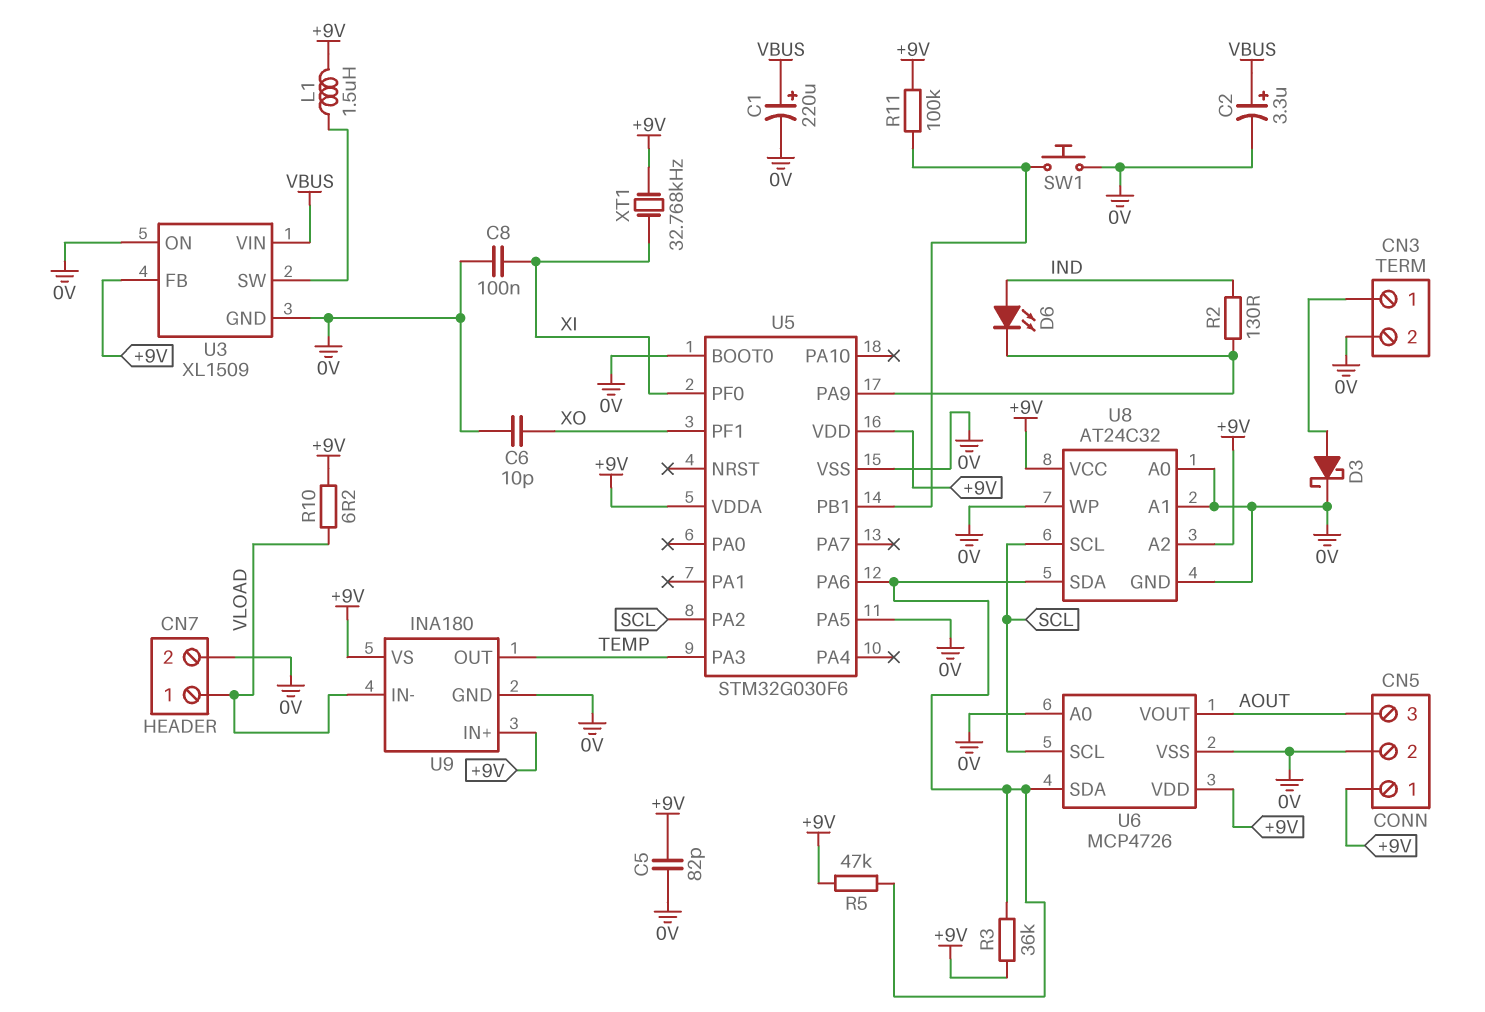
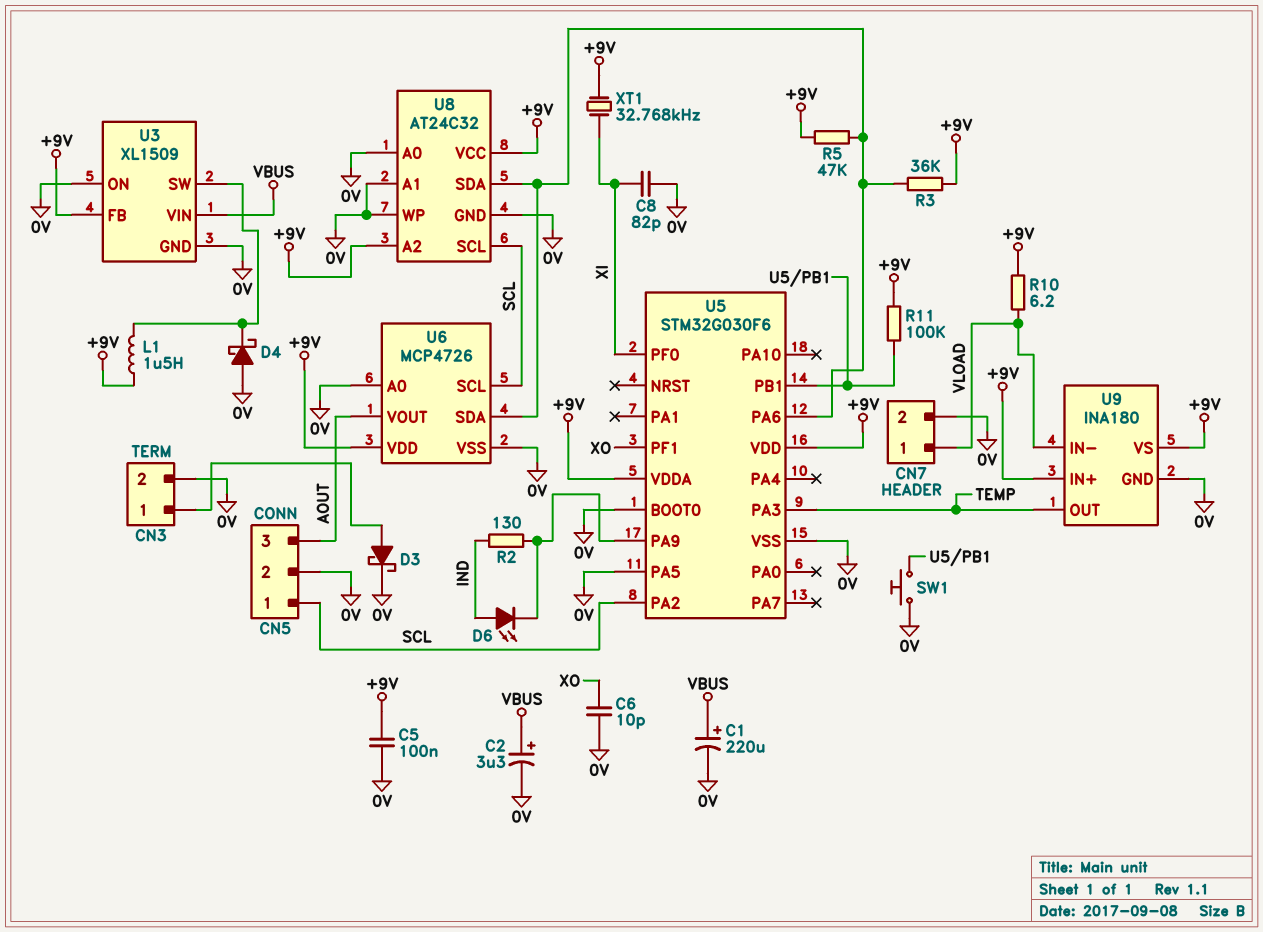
C5: 82pF (+9V, 0V) -> 100nF (+9V, 0V)
C8: 100nF (0V, XI) -> 82pF (0V, XI)
CN5 pin 1: +9V -> SCL
D4: none -> schottky (A 0V, K U3/SW)

